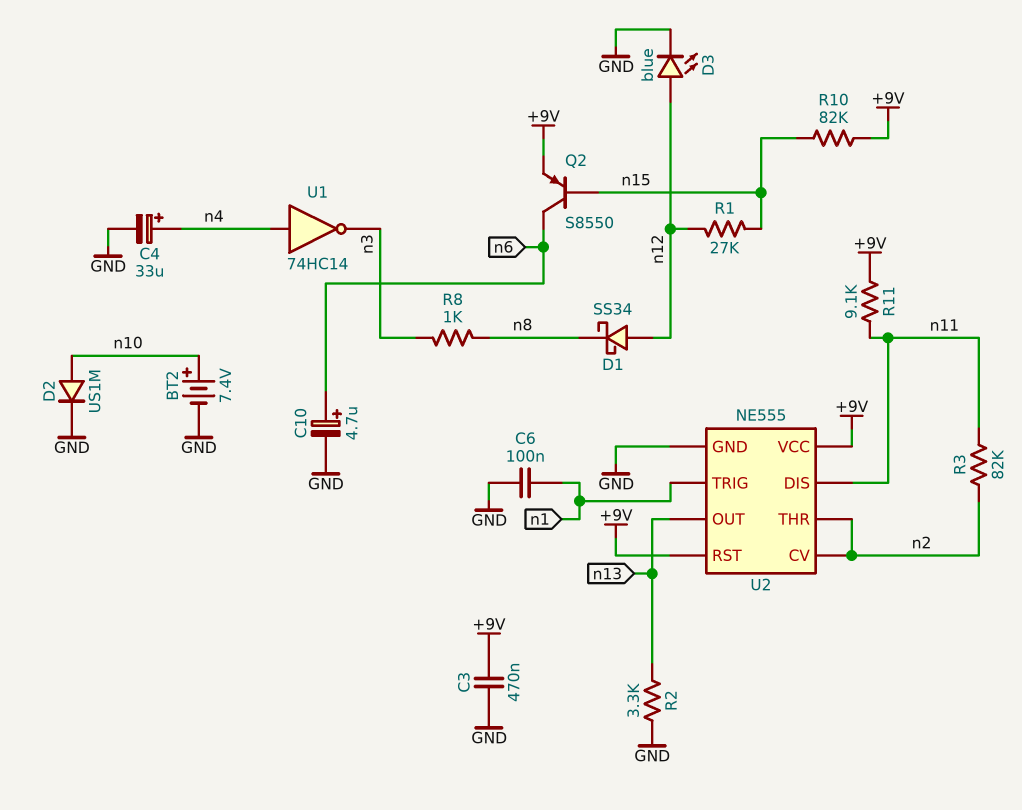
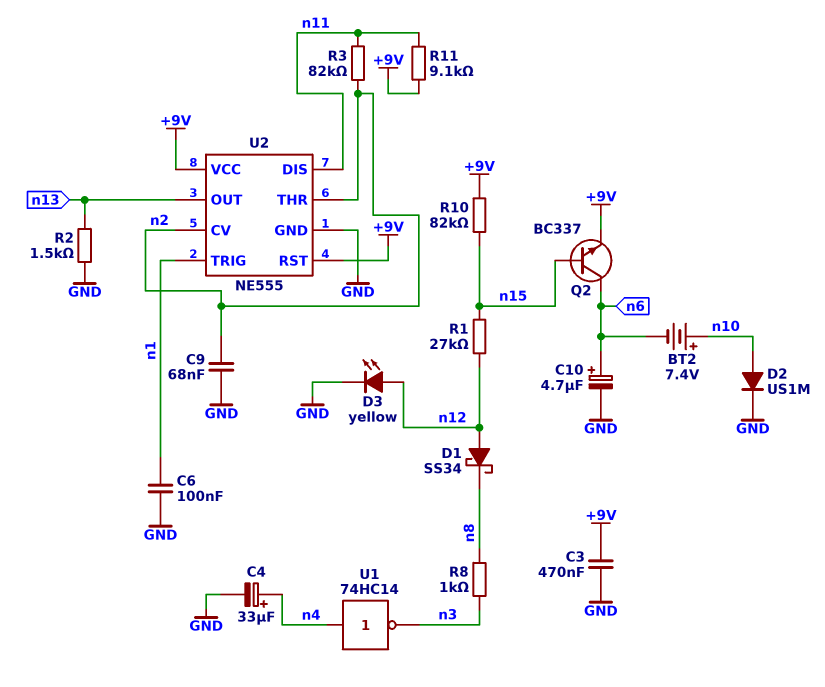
BT2: 7.4V (plus n10, minus GND) -> 7.4V (plus n10, minus n6)
C9: none -> 68nF (GND, n2)
D3: LED blue (A n12, K GND) -> LED yellow (A n12, K GND)
Q2: PNP S8550 (B n15, C n6, E +9V) -> NPN BC337 (B n15, C n6, E +9V)
R2: 3.3k (GND, n13) -> 1.5k (GND, n13)

